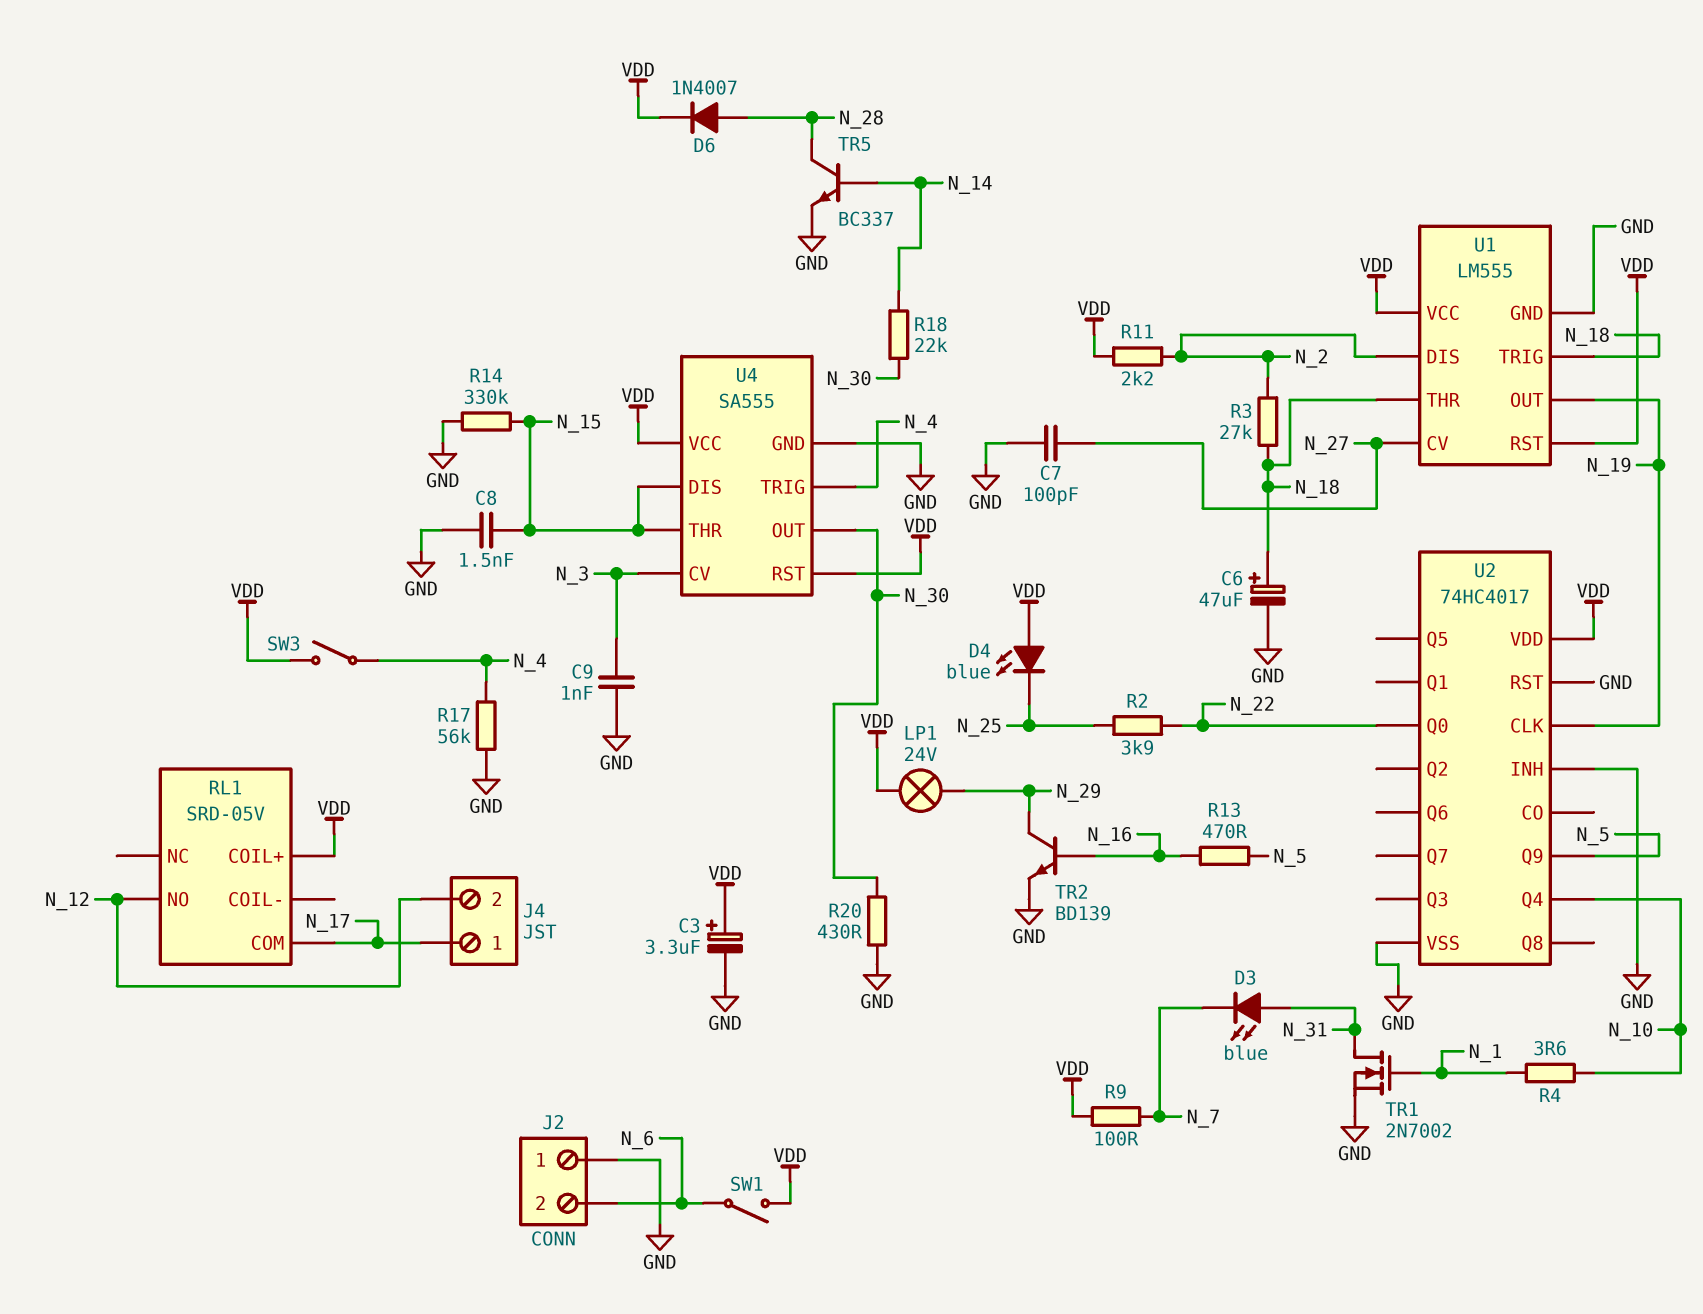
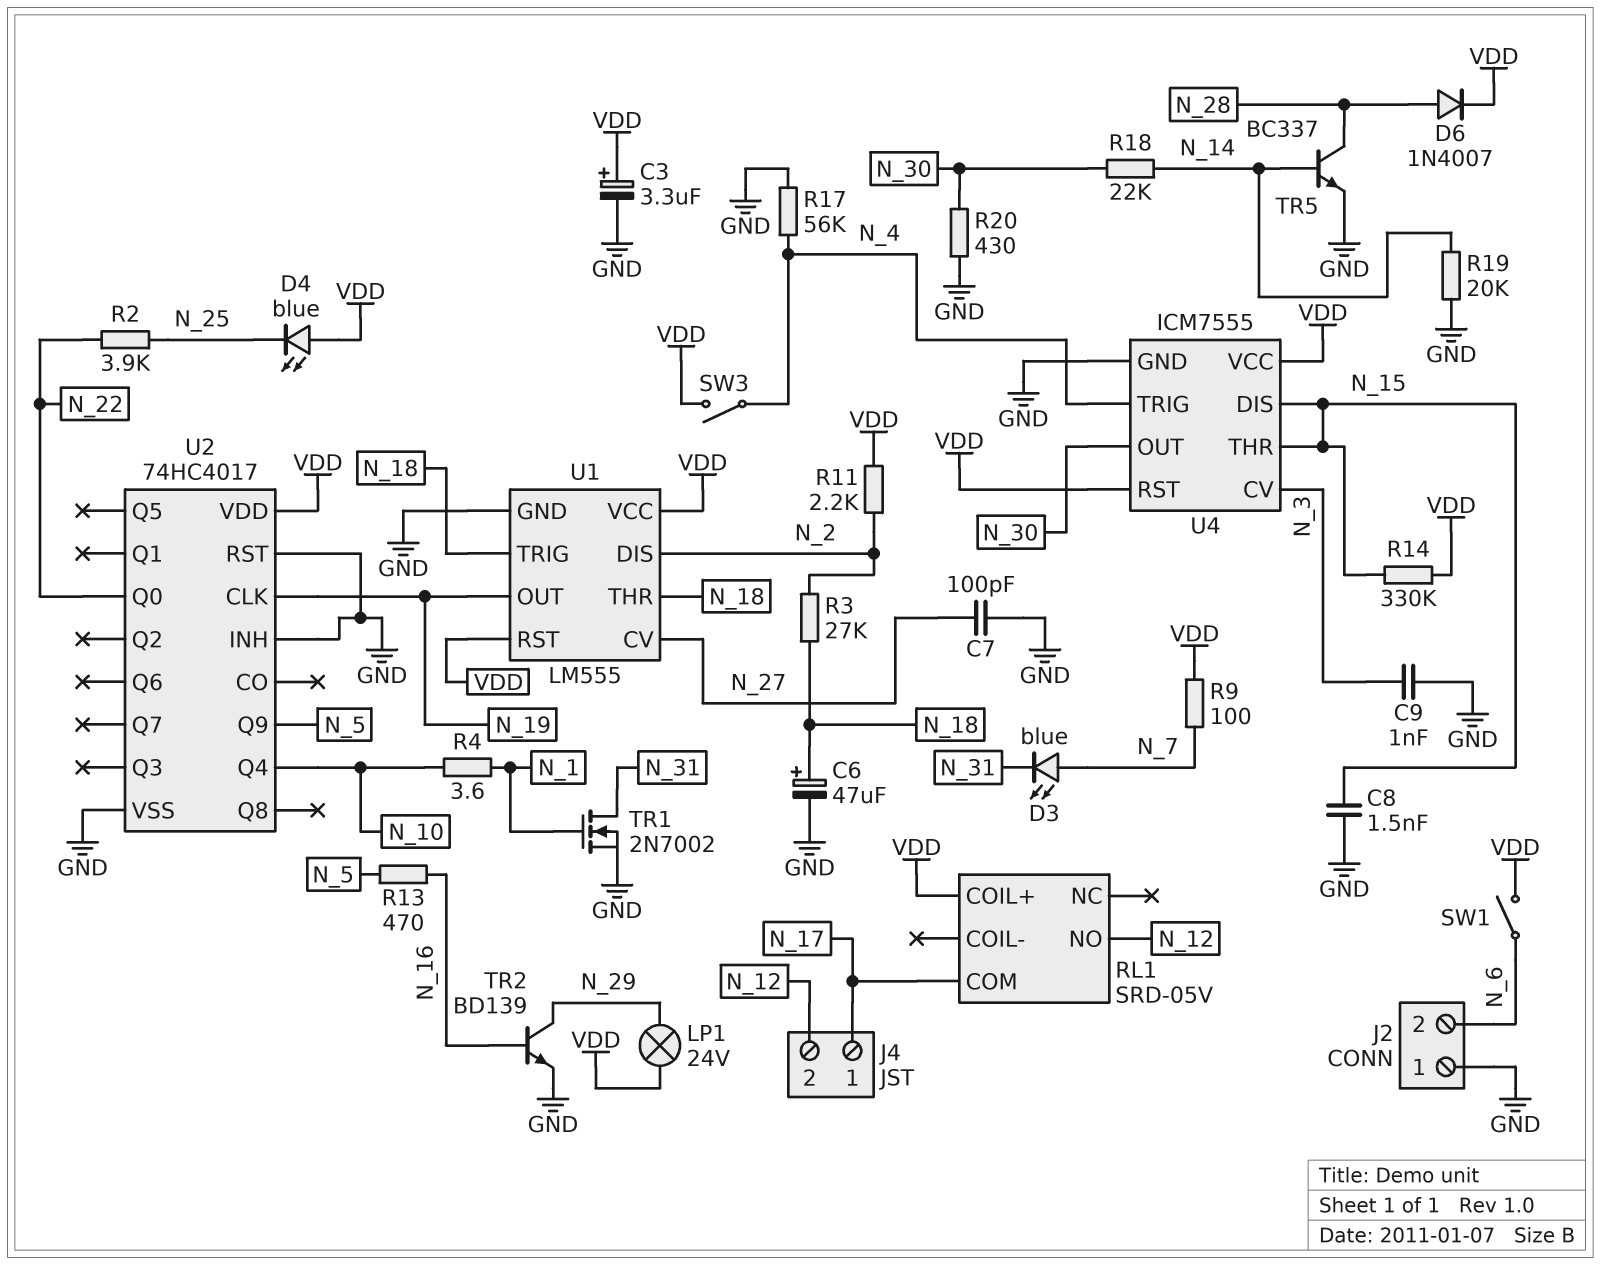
D3: LED blue (A N_31, K N_7) -> LED blue (A N_7, K N_31)
R14: 330k (GND, N_15) -> 330k (N_15, VDD)
R19: none -> 20k (GND, N_14)
U4: SA555 -> ICM7555

